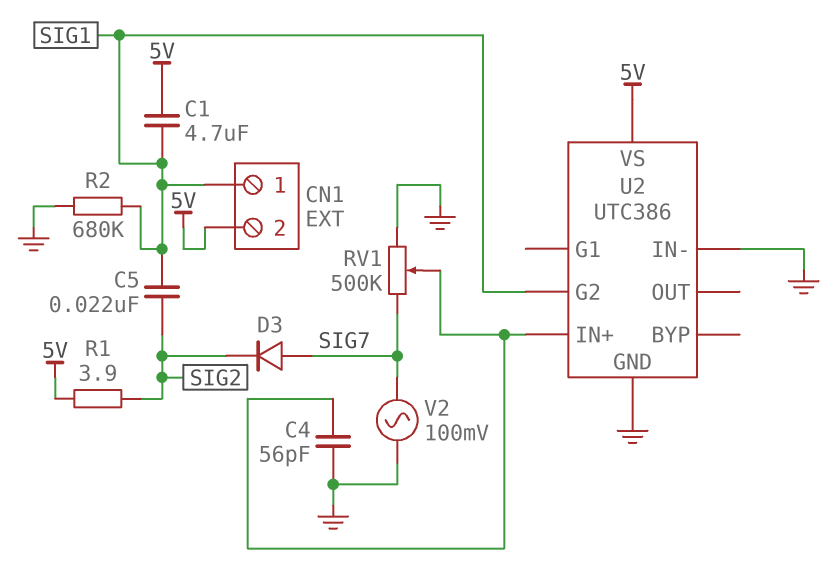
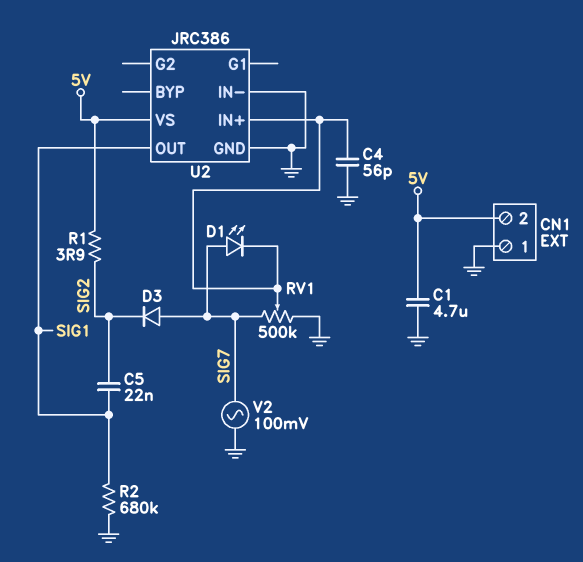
C1: 4.7uF (5V, SIG1) -> 4.7uF (5V, GND)
CN1 pin 1: SIG1 -> GND
D1: none -> LED (A SIG7, K U2/IN+)
U2: UTC386 -> JRC386
U2 pin G2: SIG1 -> none
U2 pin OUT: none -> SIG1

